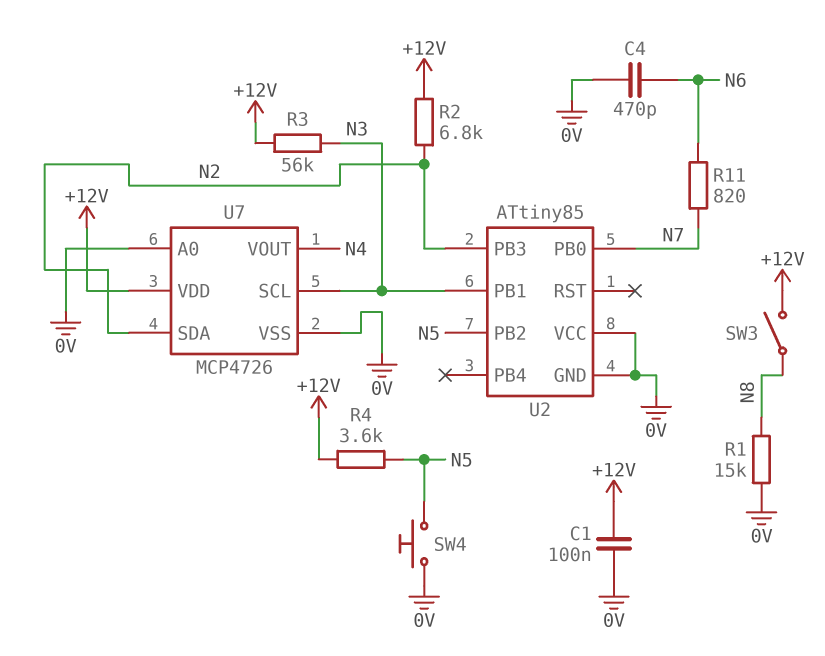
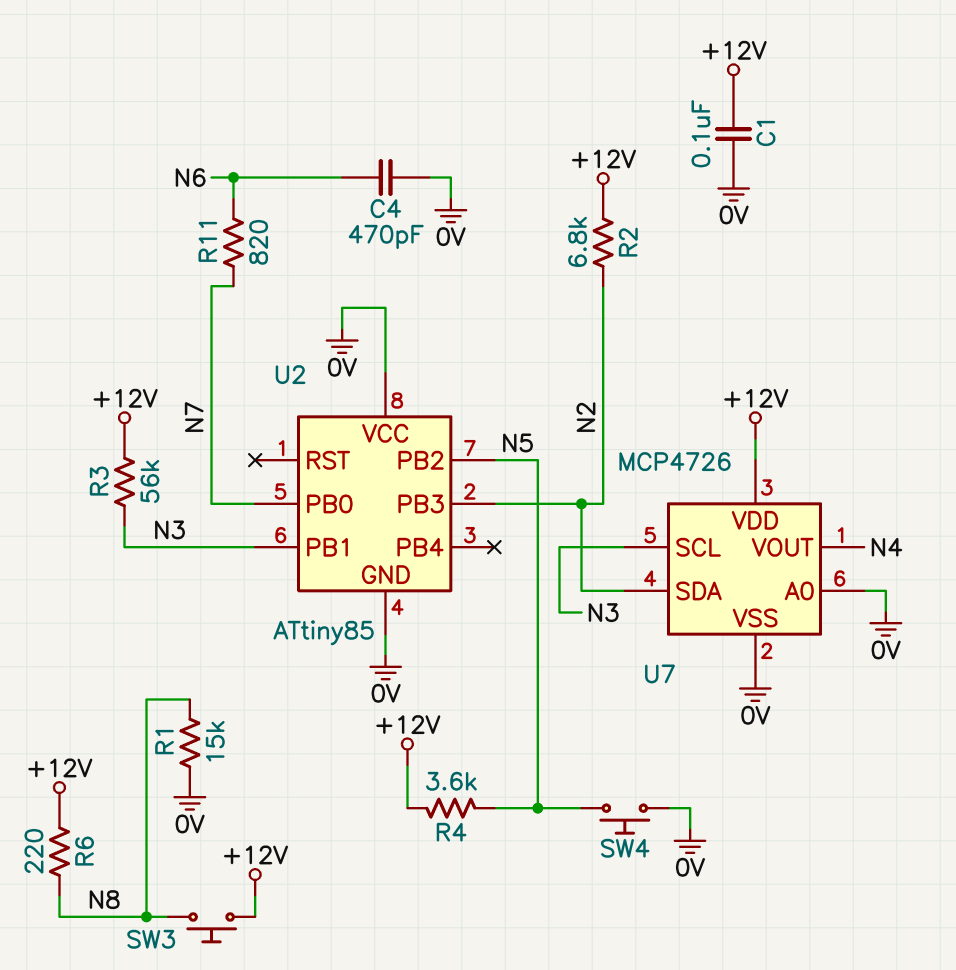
R6: none -> 220 (+12V, N8)
SW3: switch (+12V, N8) -> button (+12V, N8)

